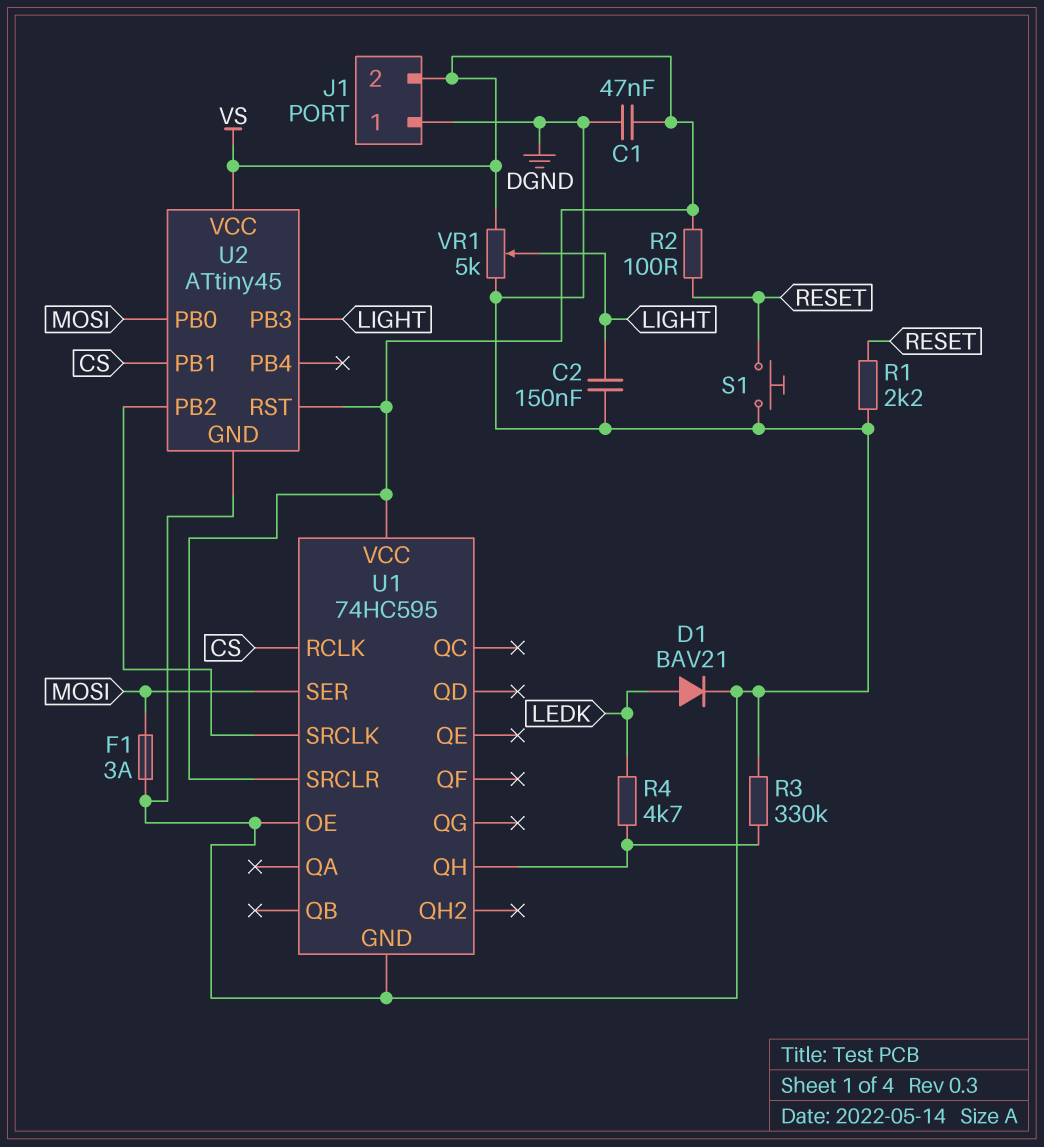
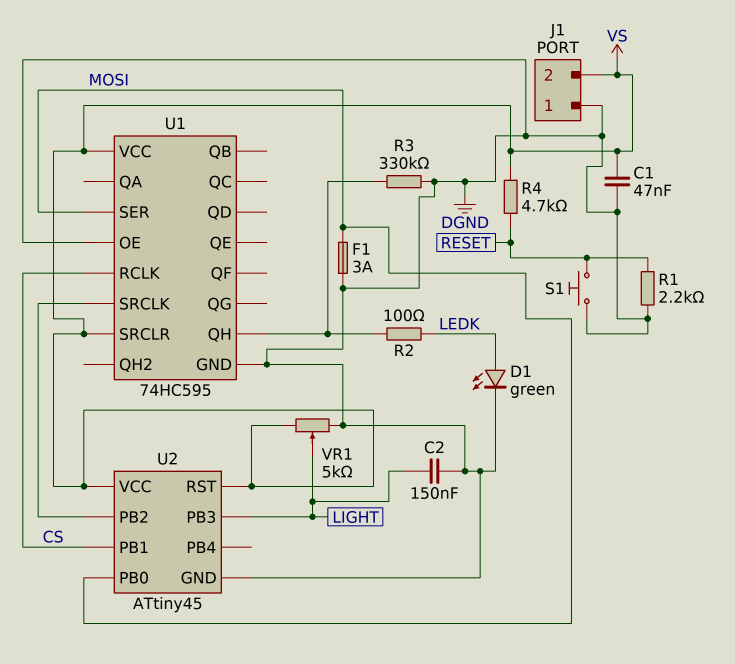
D1: diode BAV21 (A LEDK, K DGND) -> LED green (A LEDK, K DGND)
R2: 100 (RESET, VS) -> 100 (LEDK, U1/QH)
R4: 4.7k (LEDK, U1/QH) -> 4.7k (RESET, VS)

